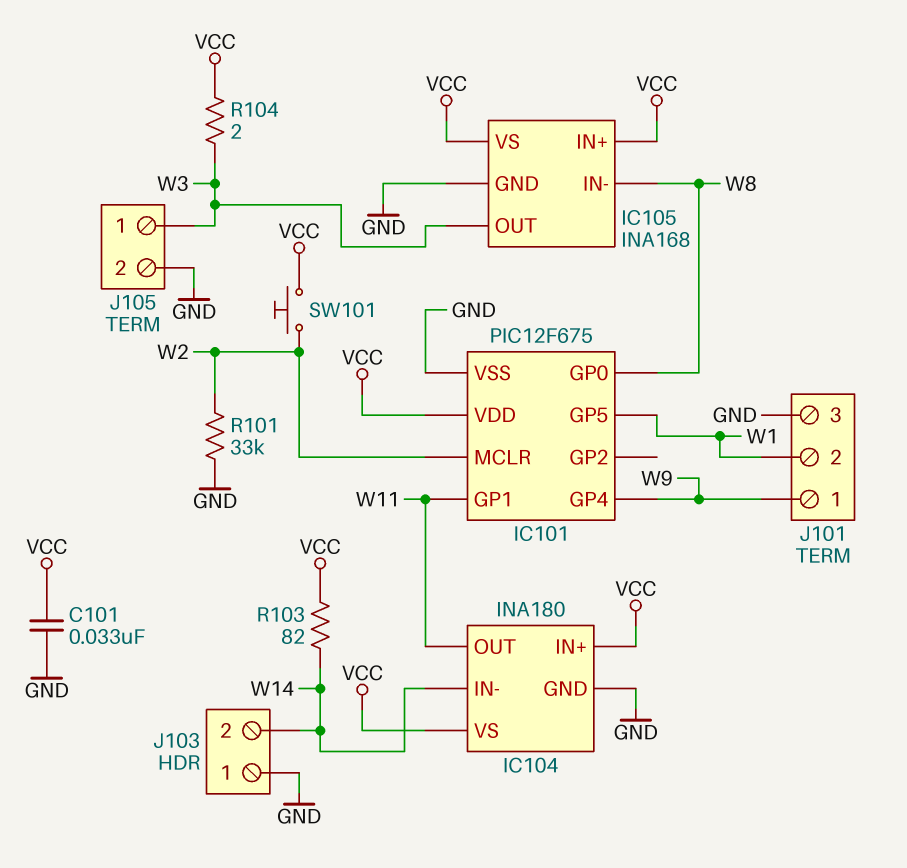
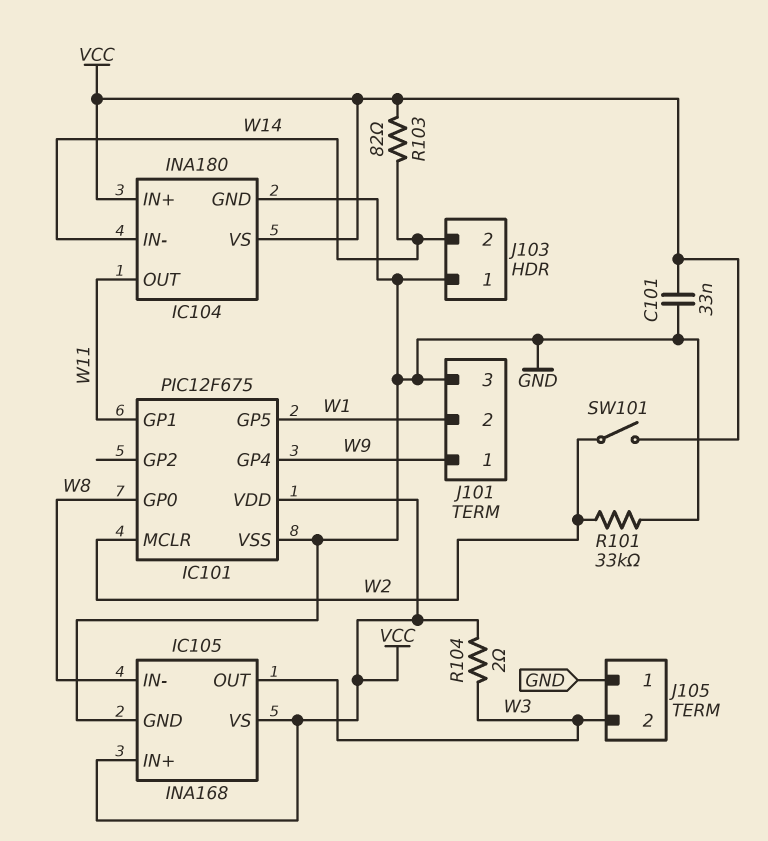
J105 pin 1: W3 -> GND
J105 pin 2: GND -> W3
SW101: button (VCC, W2) -> switch (VCC, W2)

